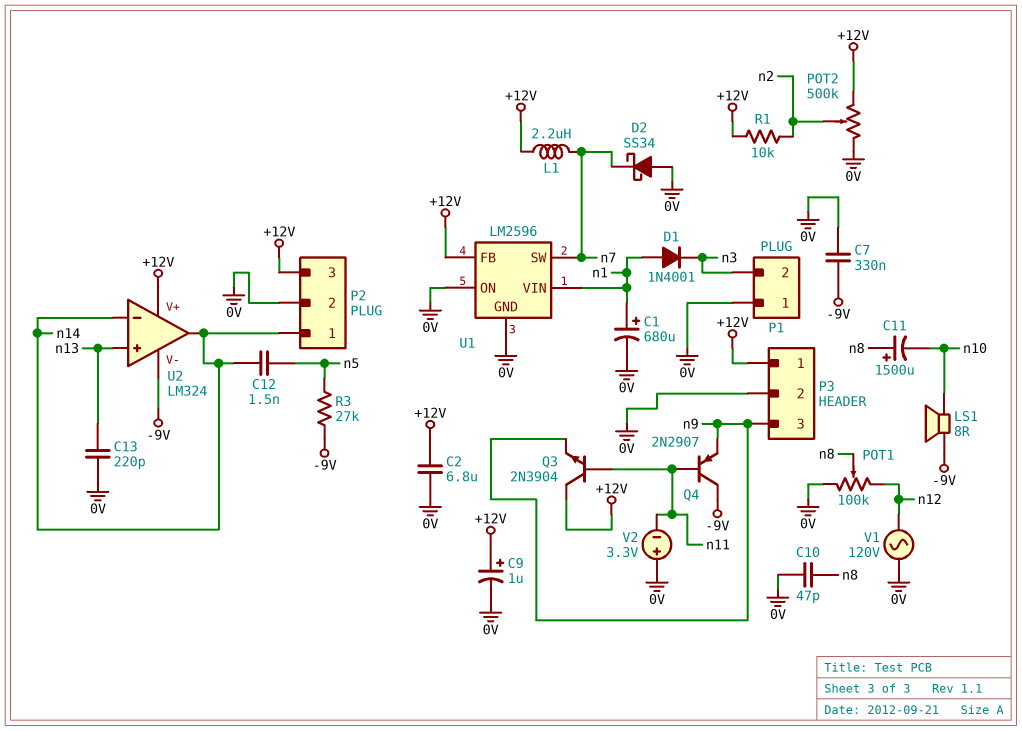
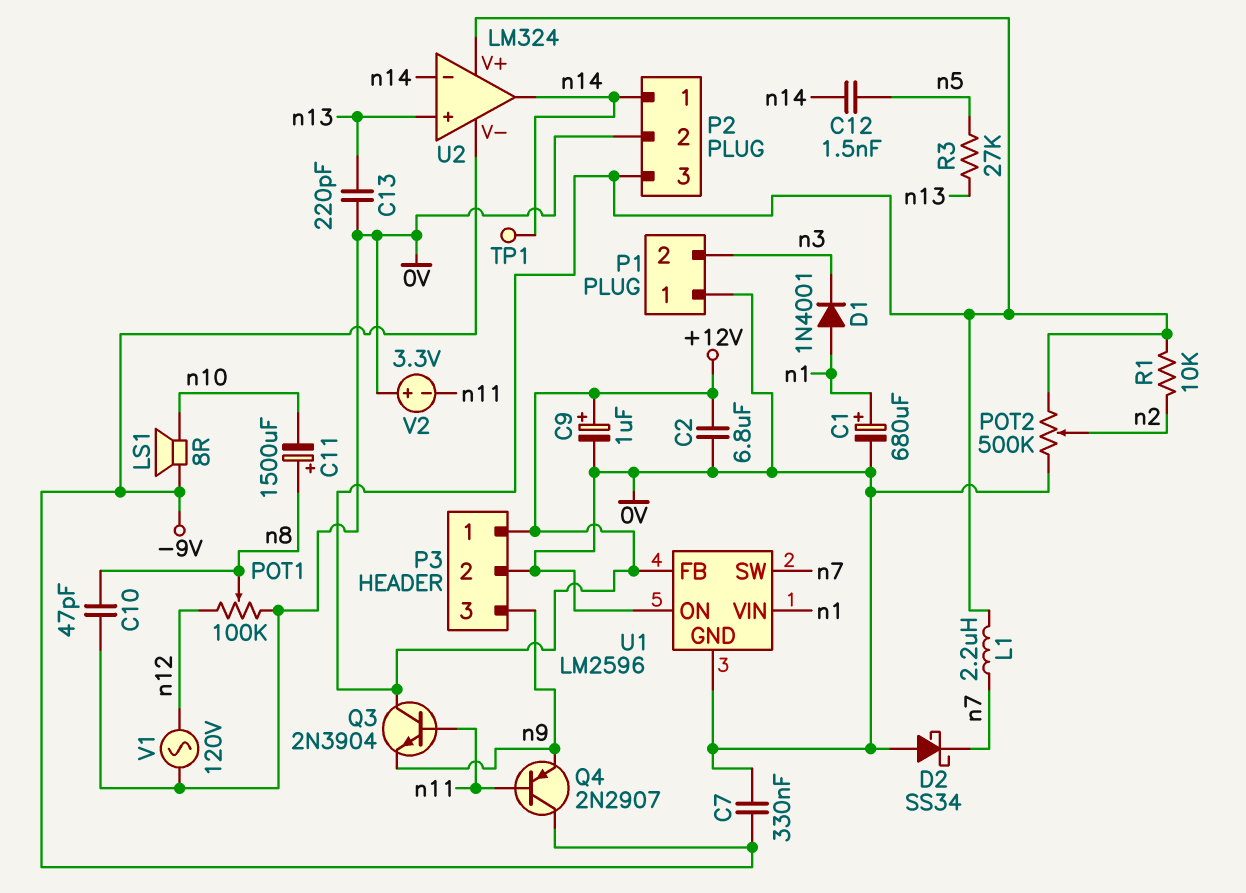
R3: 27k (-9V, n5) -> 27k (n5, n13)
TP1: none -> test point (n14)

